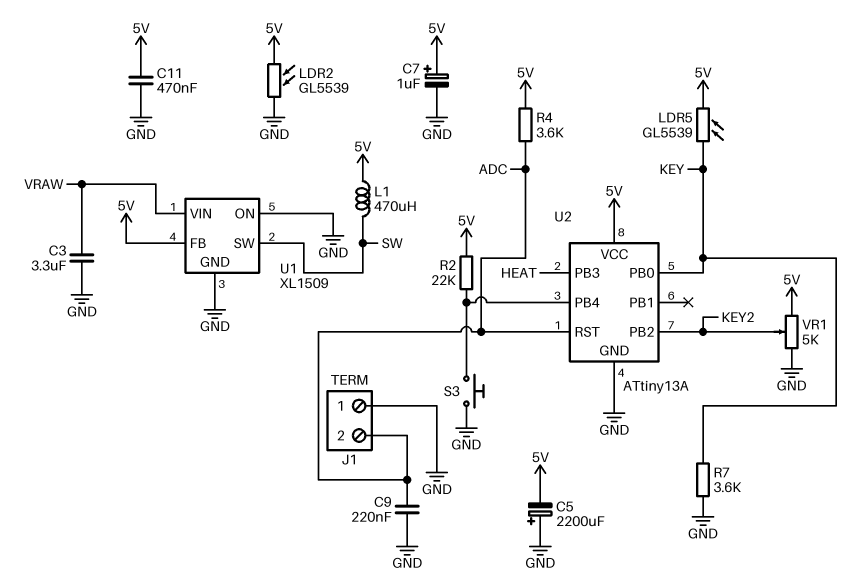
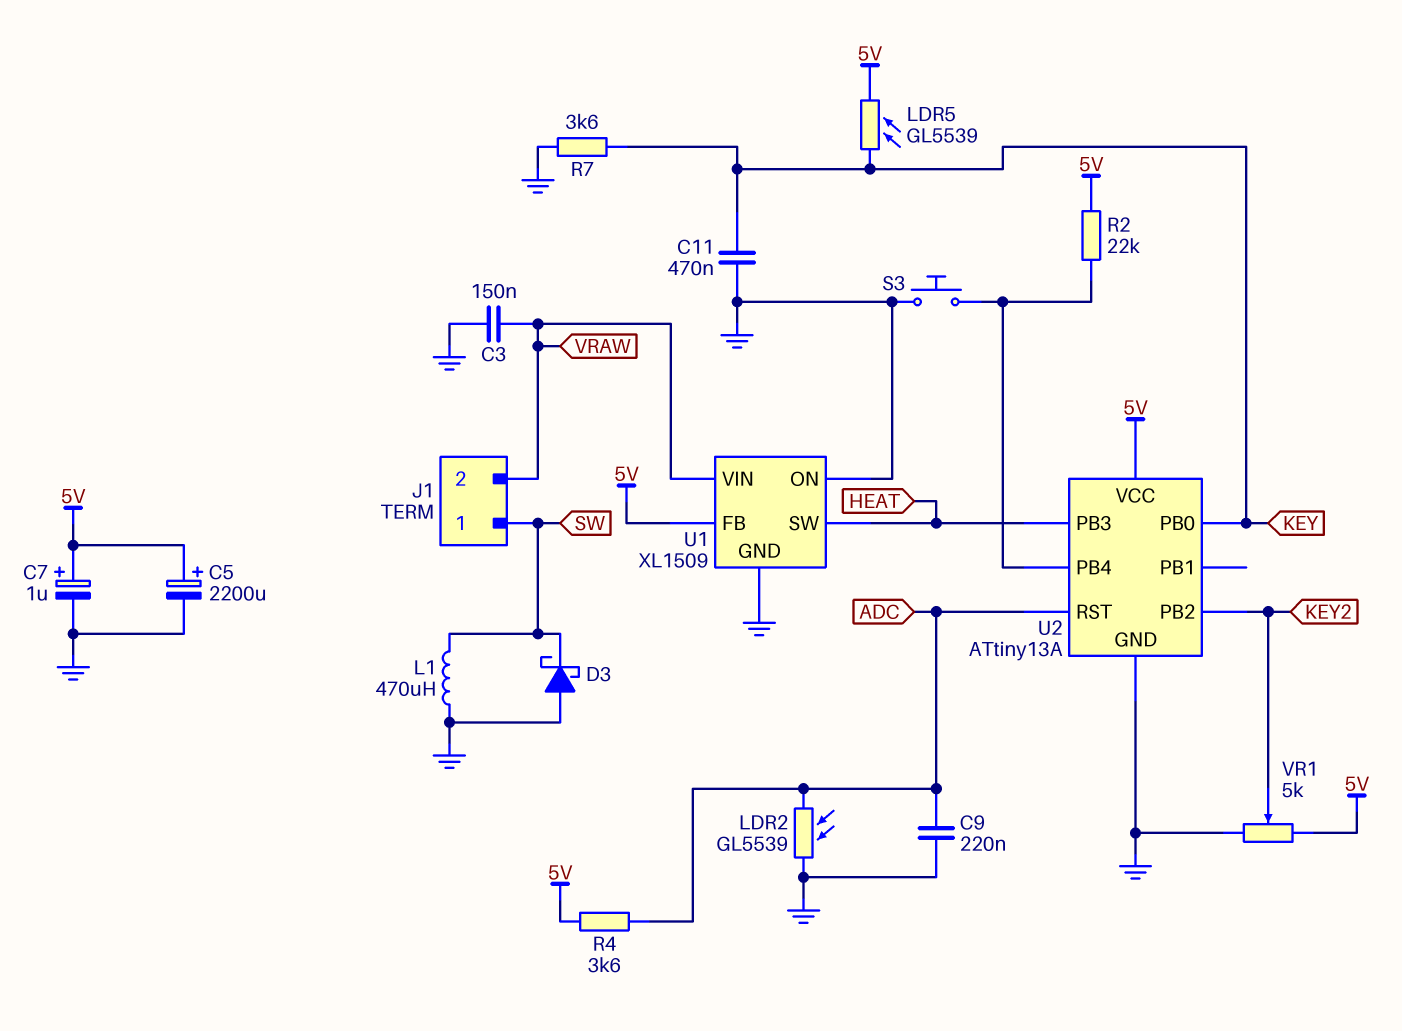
C3: 3.3uF (GND, VRAW) -> 150nF (GND, VRAW)
C5: 2200uF (plus GND, minus 5V) -> 2200uF (plus 5V, minus GND)
C11: 470nF (5V, GND) -> 470nF (GND, KEY)
D3: none -> schottky (A GND, K SW)
J1 pin 1: GND -> SW
J1 pin 2: ADC -> VRAW
L1: 470uH (5V, SW) -> 470uH (GND, SW)
LDR2: GL5539 (5V, GND) -> GL5539 (ADC, GND)
U1 pin SW: SW -> HEAT

